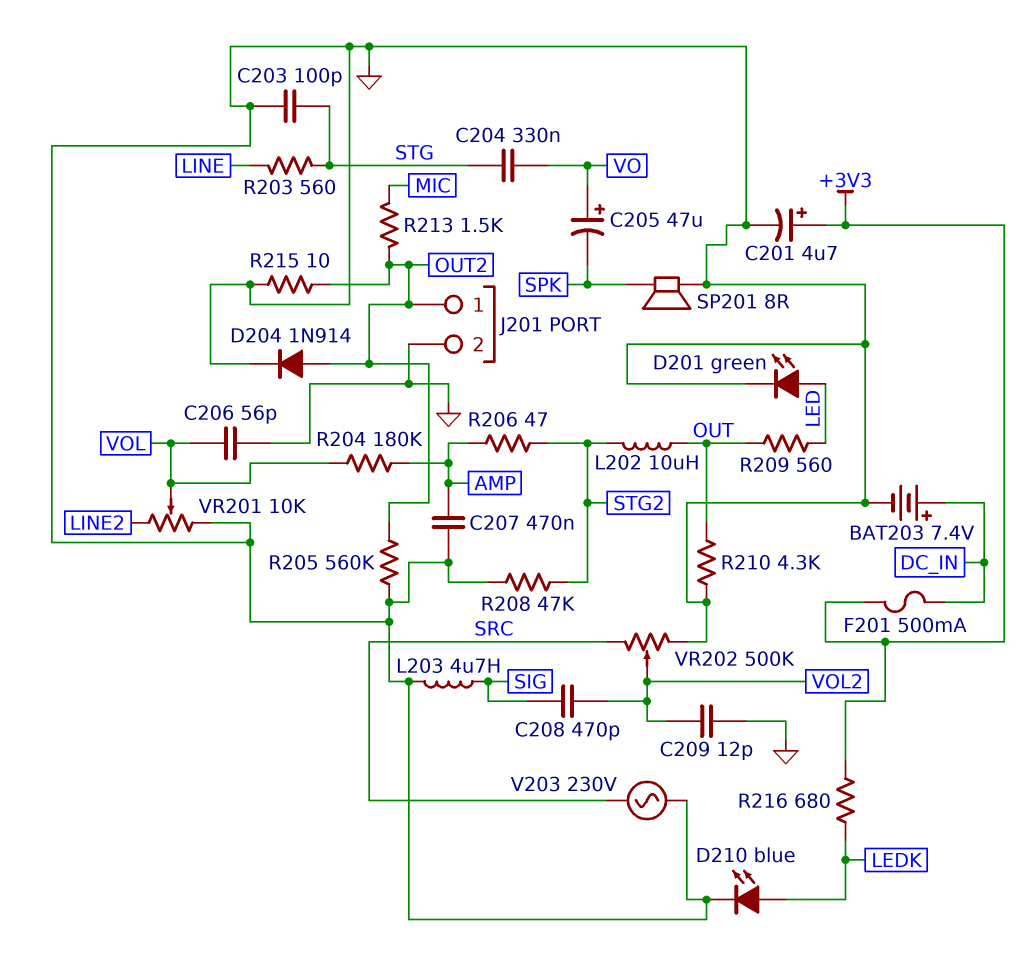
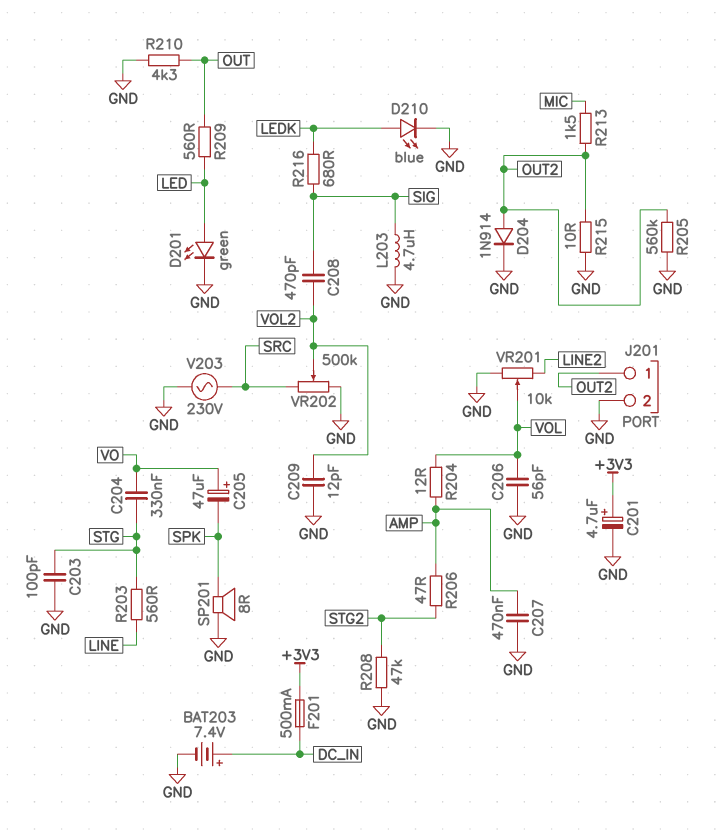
L202: 10uH (OUT, STG2) -> none
R204: 180k (AMP, VOL) -> 12 (AMP, VOL)
R216: 680 (+3V3, LEDK) -> 680 (LEDK, SIG)

